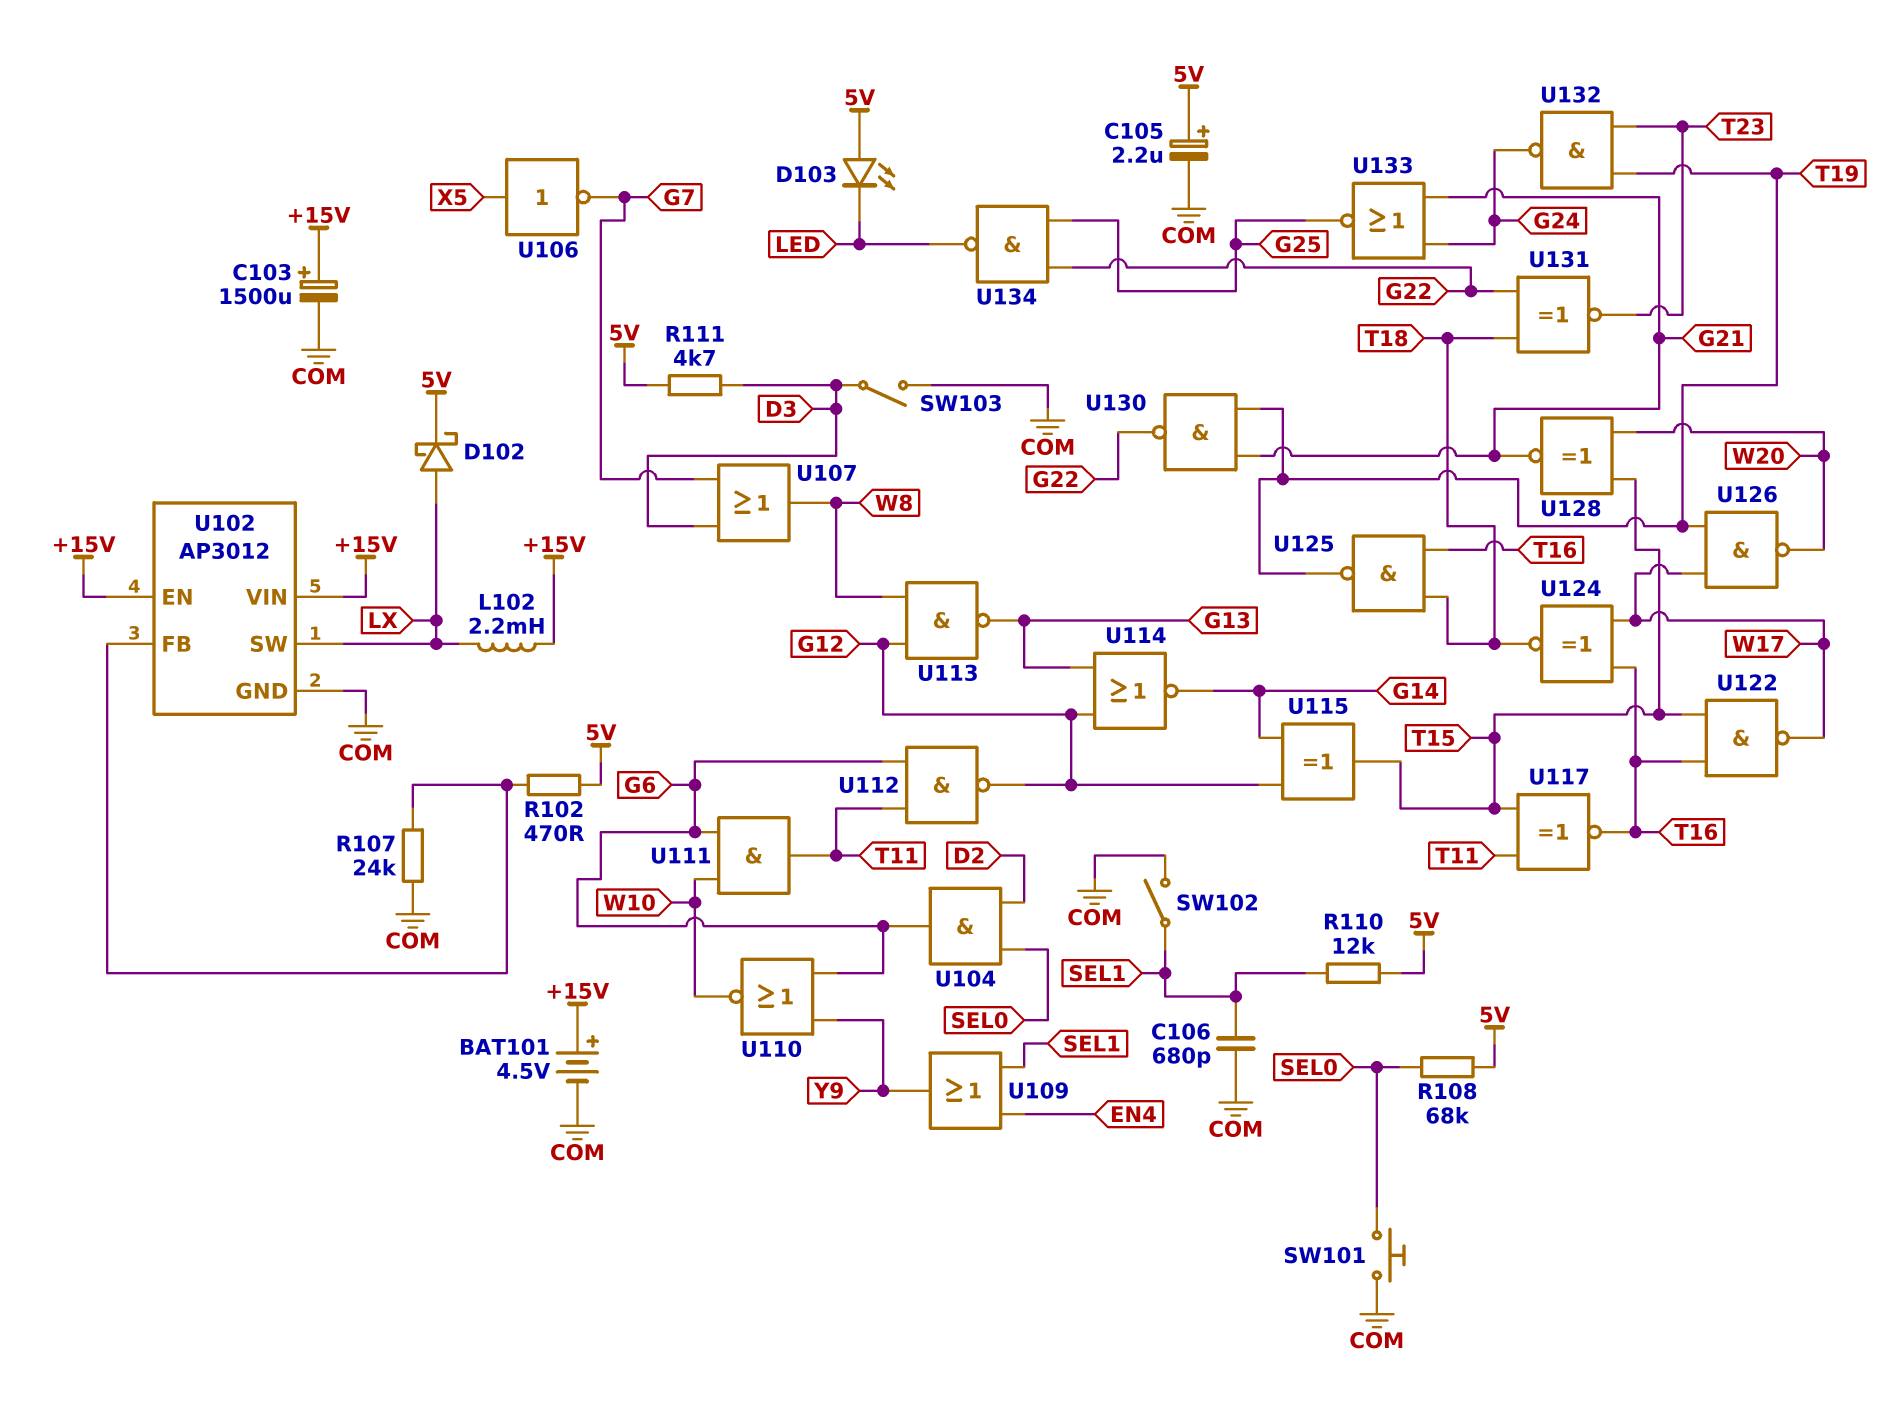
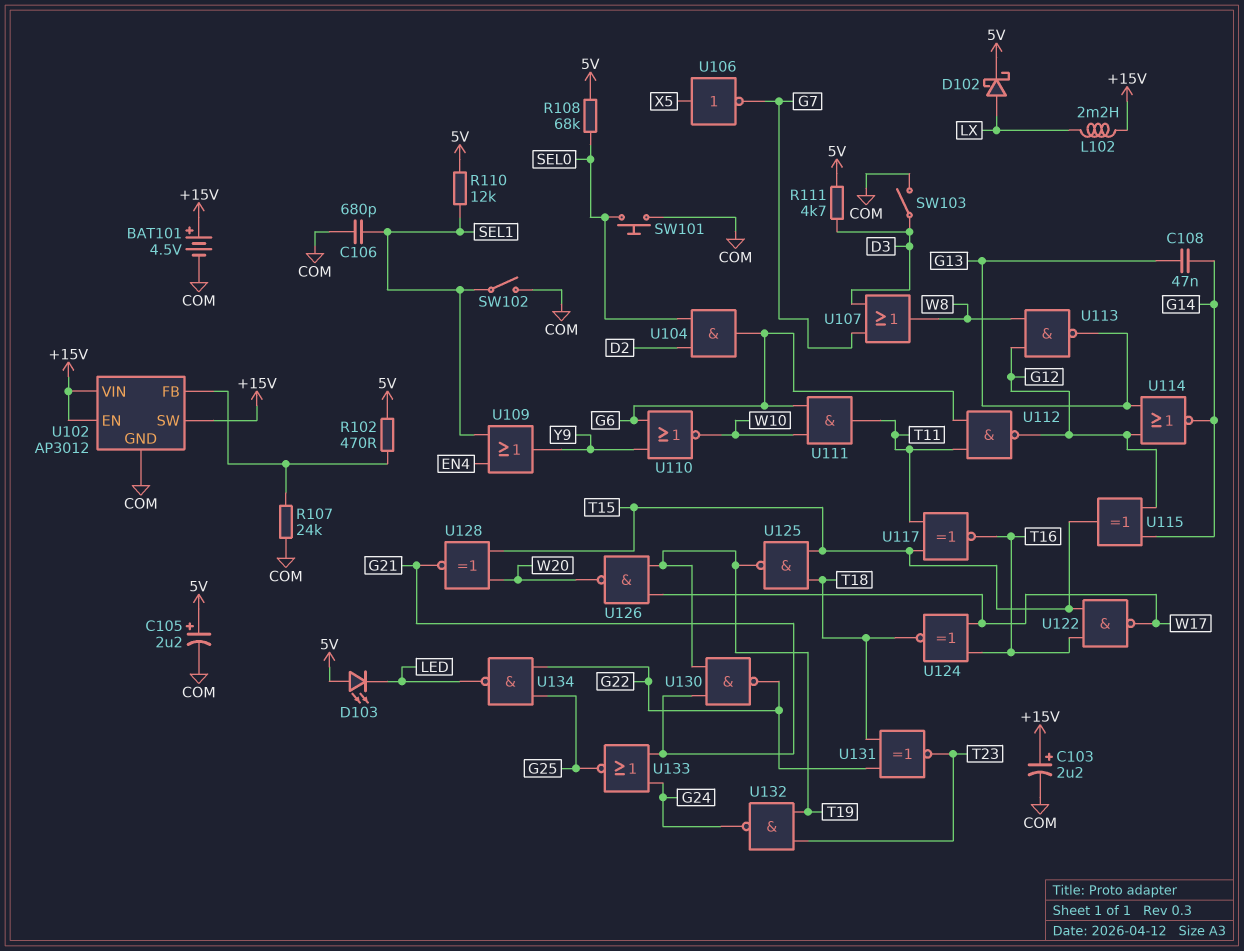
C103: 1500uF (plus +15V, minus COM) -> 2.2uF (plus +15V, minus COM)
C108: none -> 47nF (G13, G14)
U102 pin SW: LX -> +15V
U125: NAND (in T16, in T18, out T19) -> NAND (in T15, in T18, out T19)

